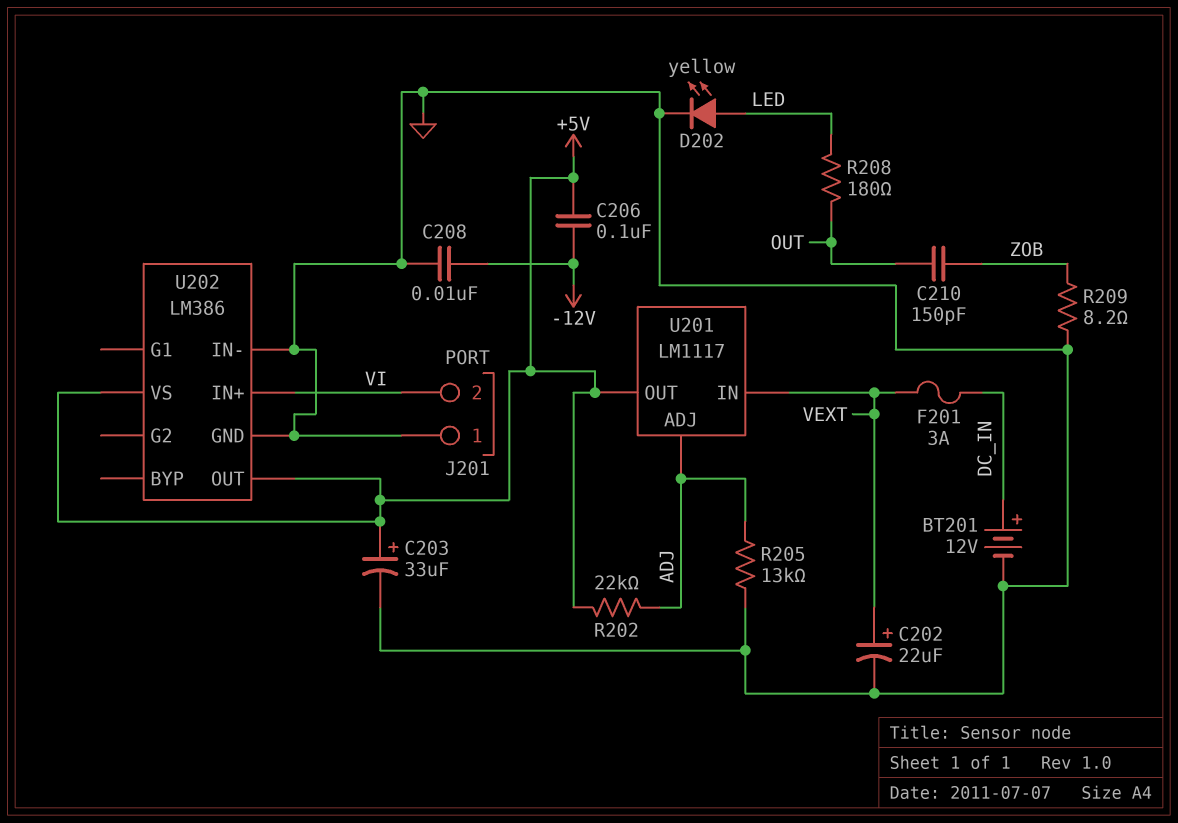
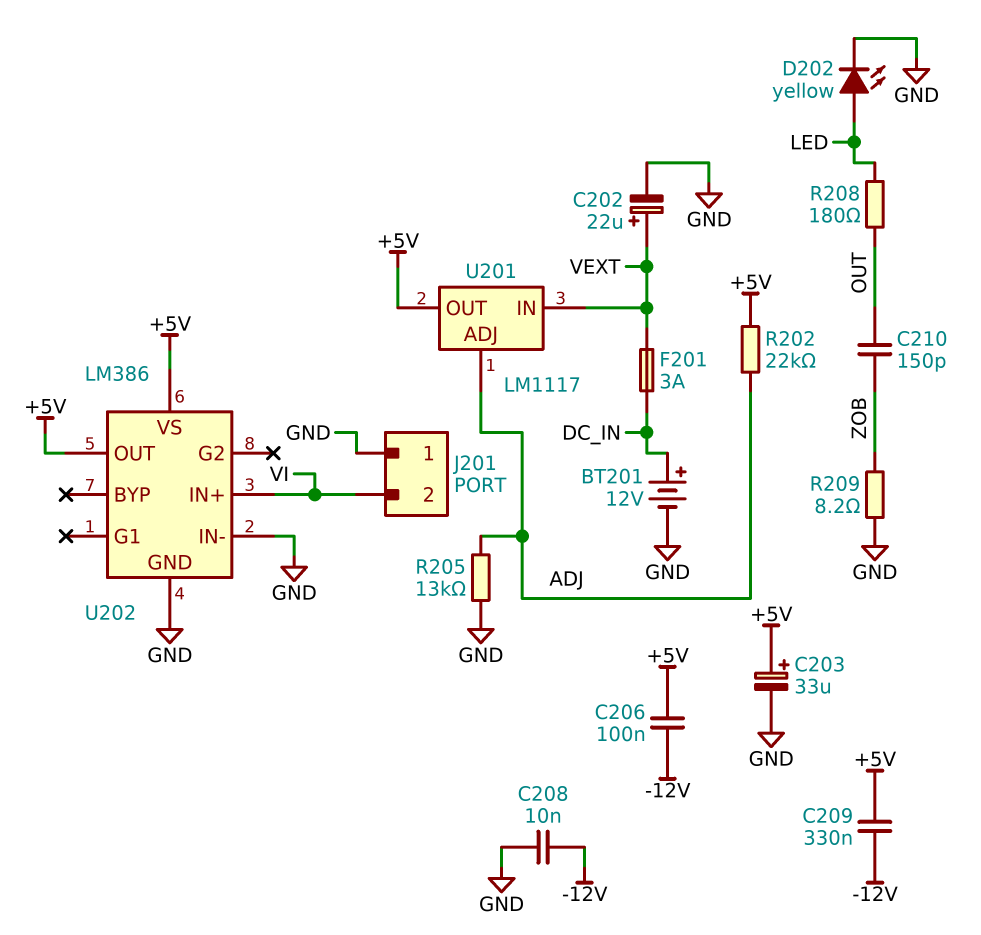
C209: none -> 330nF (+5V, -12V)

